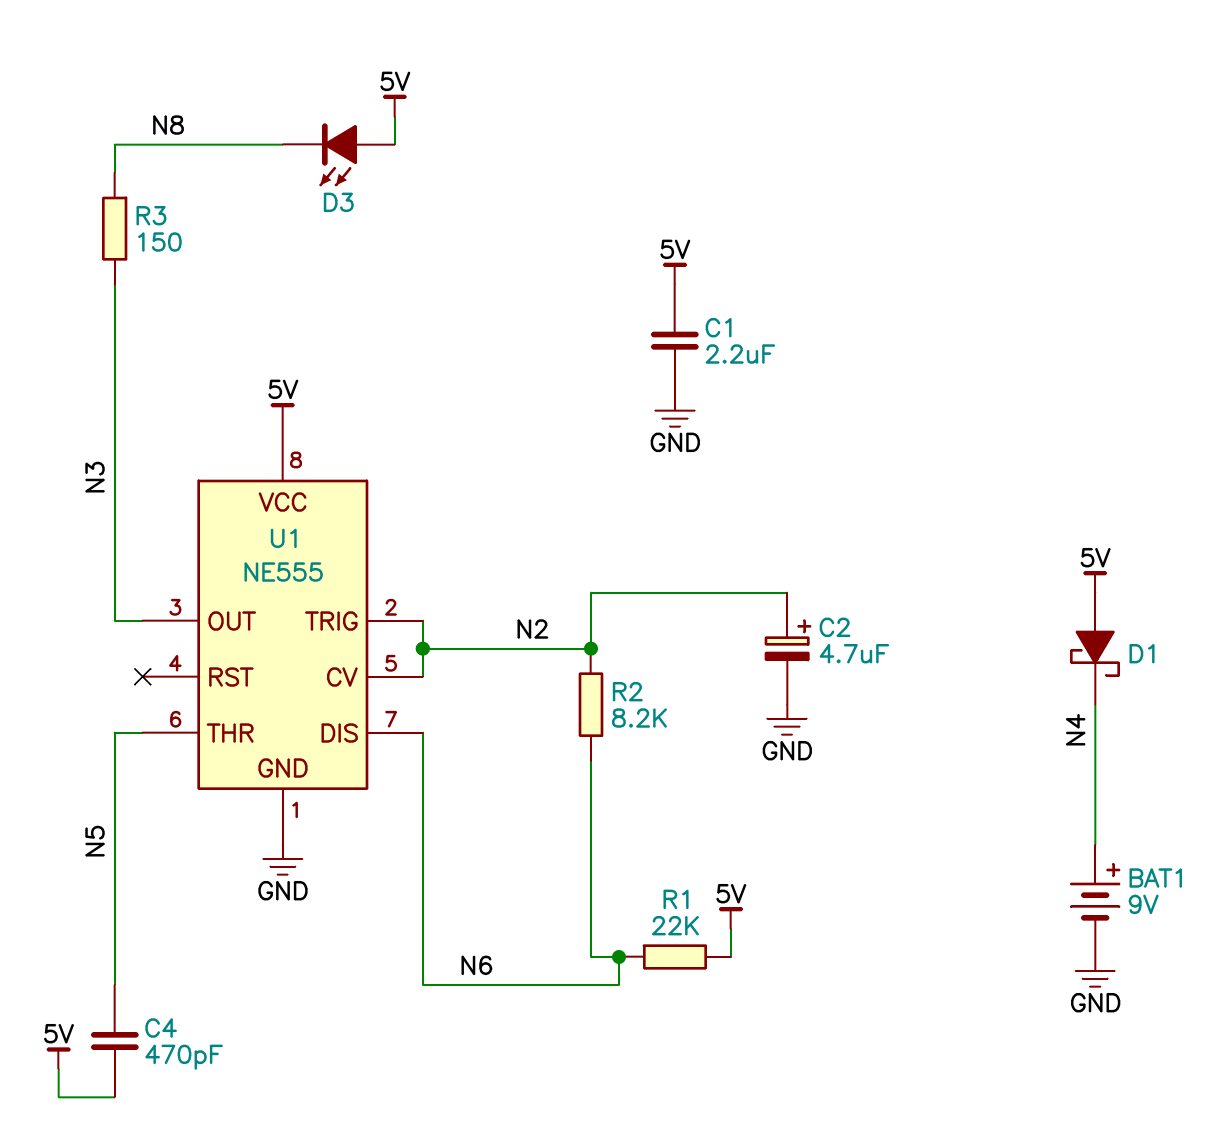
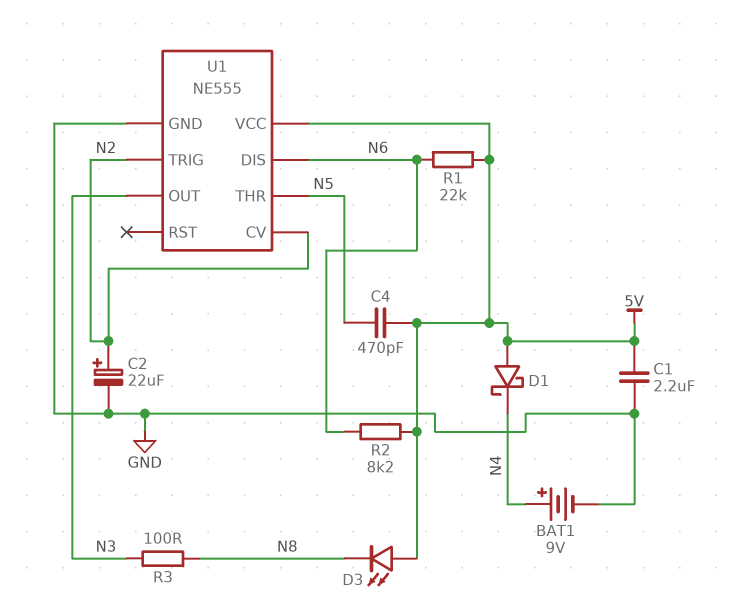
C2: 4.7uF (plus N2, minus GND) -> 22uF (plus N2, minus GND)
R2: 8.2k (N2, N6) -> 8.2k (5V, N6)
R3: 150 (N3, N8) -> 100 (N3, N8)

